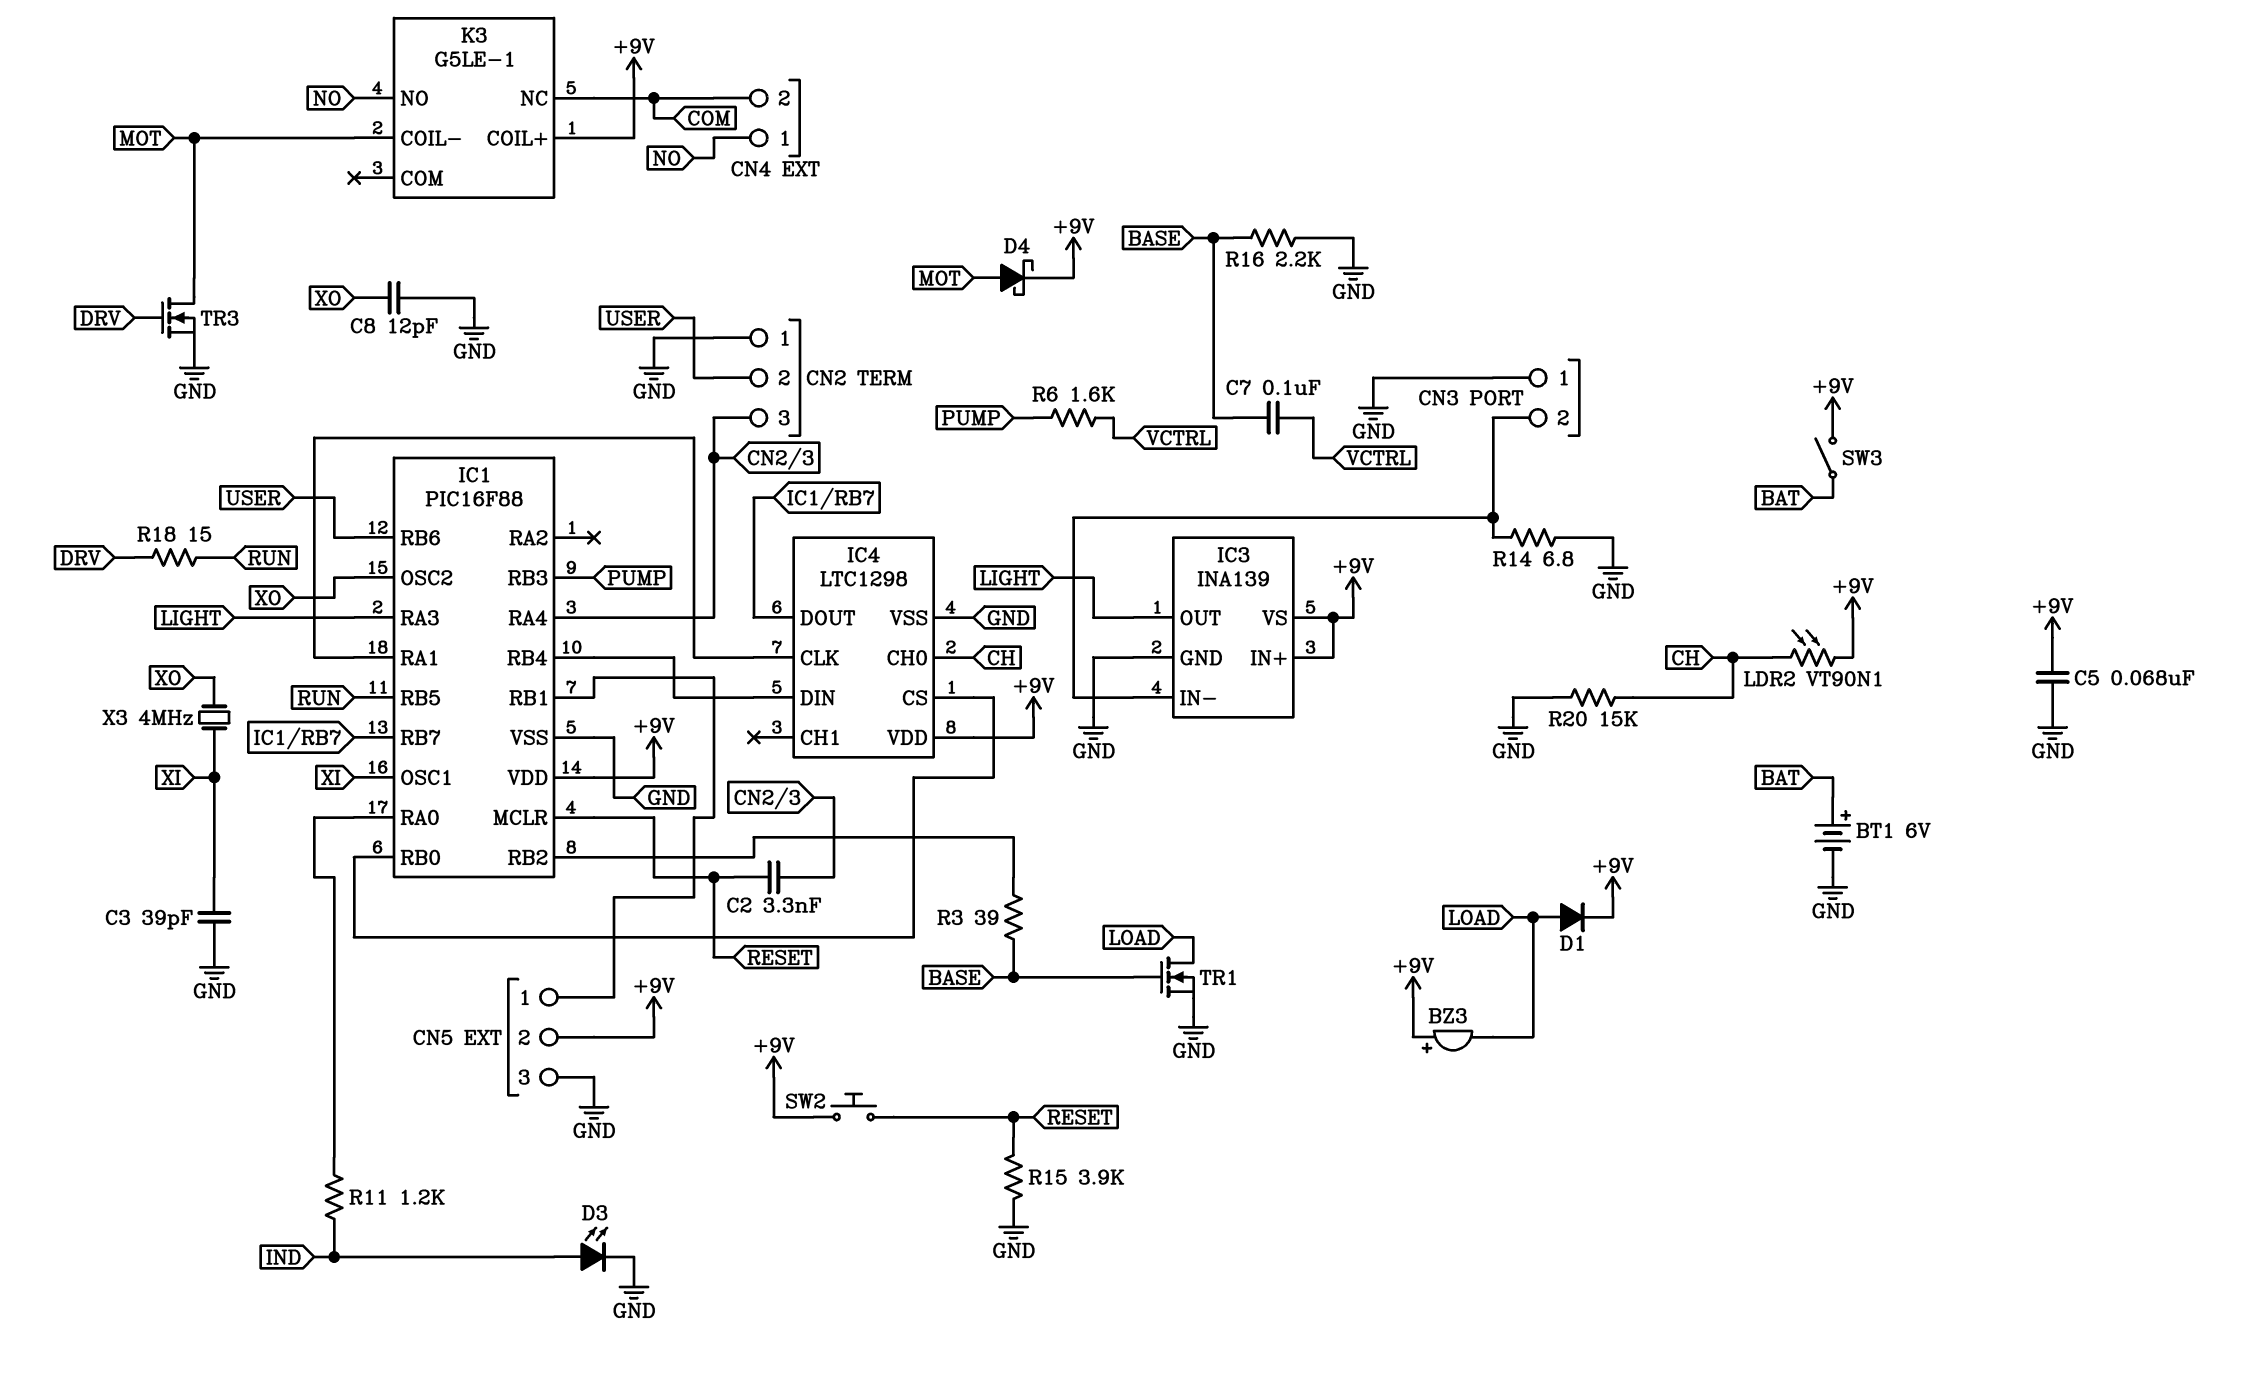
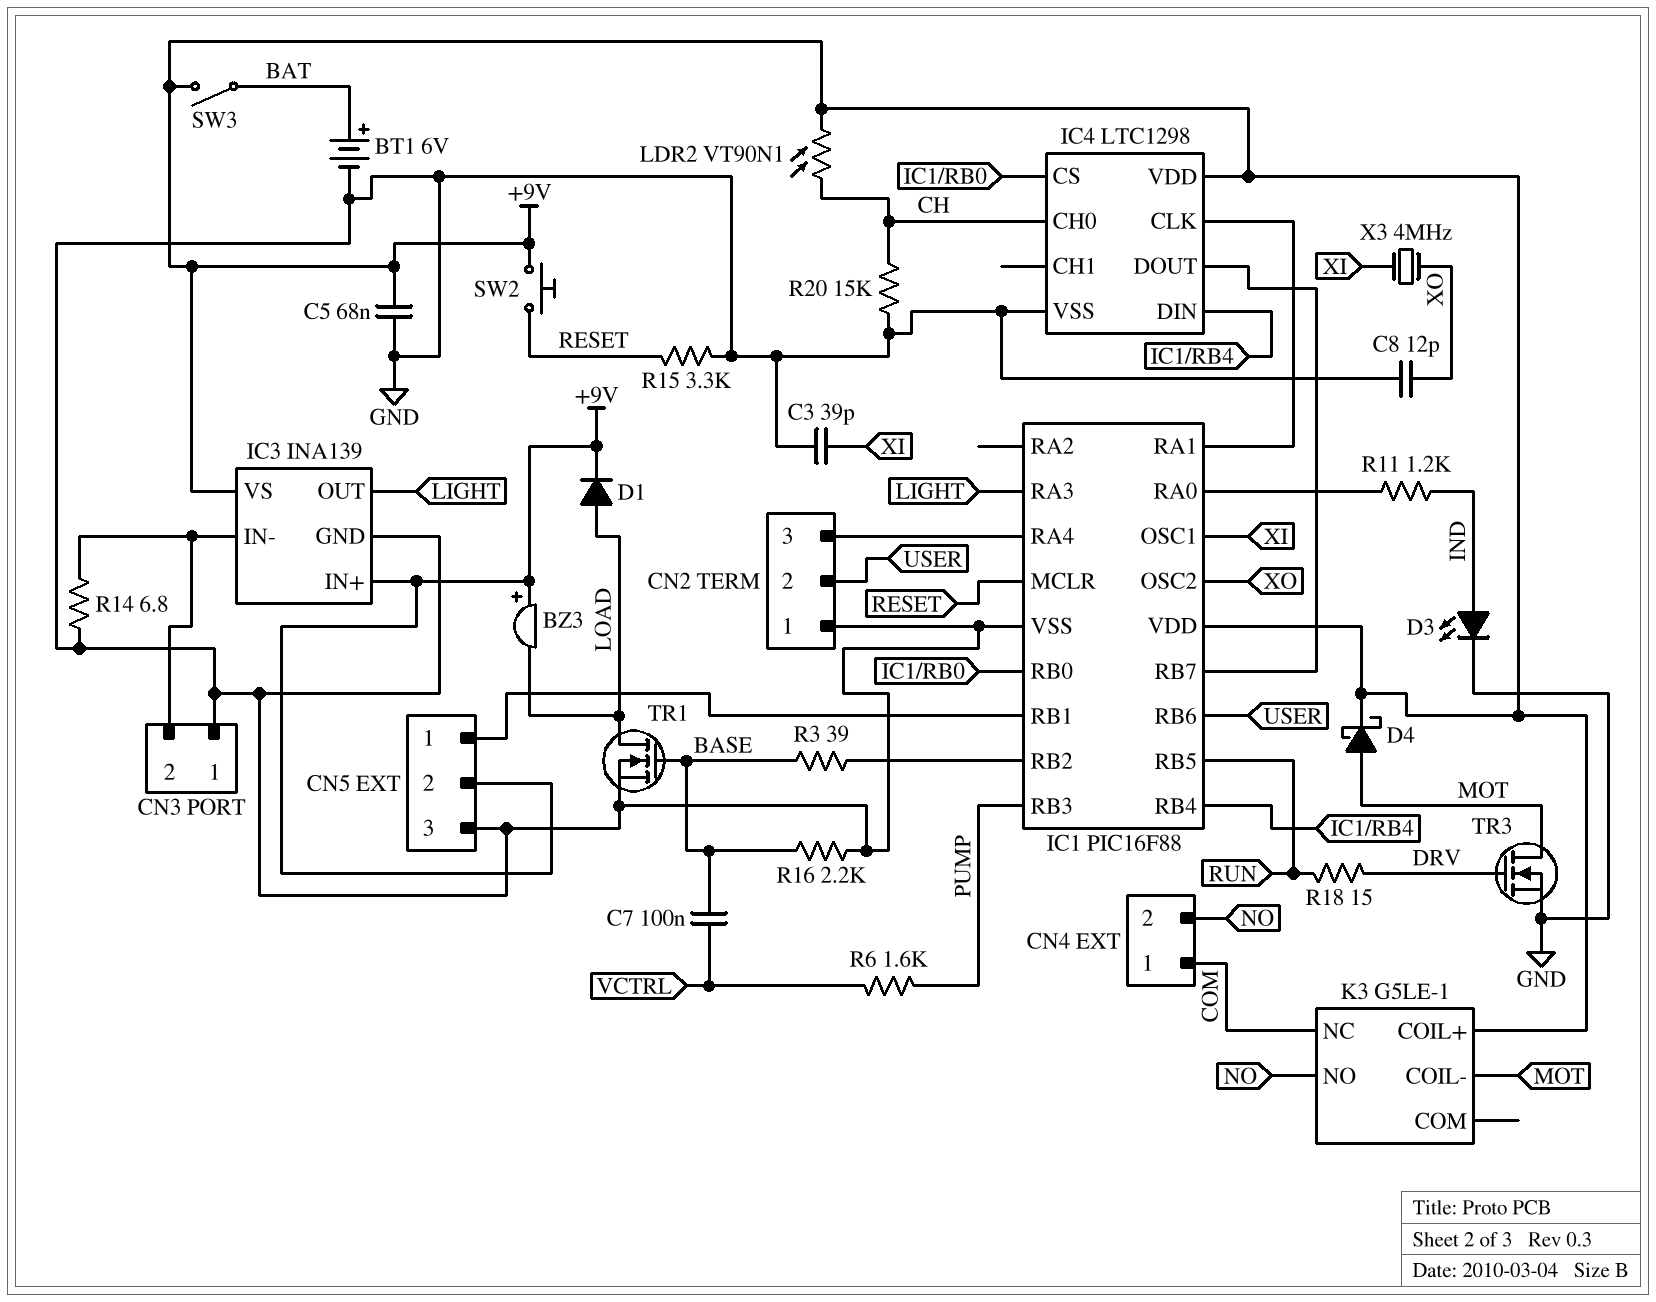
C2: 3.3nF (CN2/3, RESET) -> none
CN4 pin 1: NO -> COM
CN4 pin 2: COM -> NO
R15: 3.9k (GND, RESET) -> 3.3k (GND, RESET)

